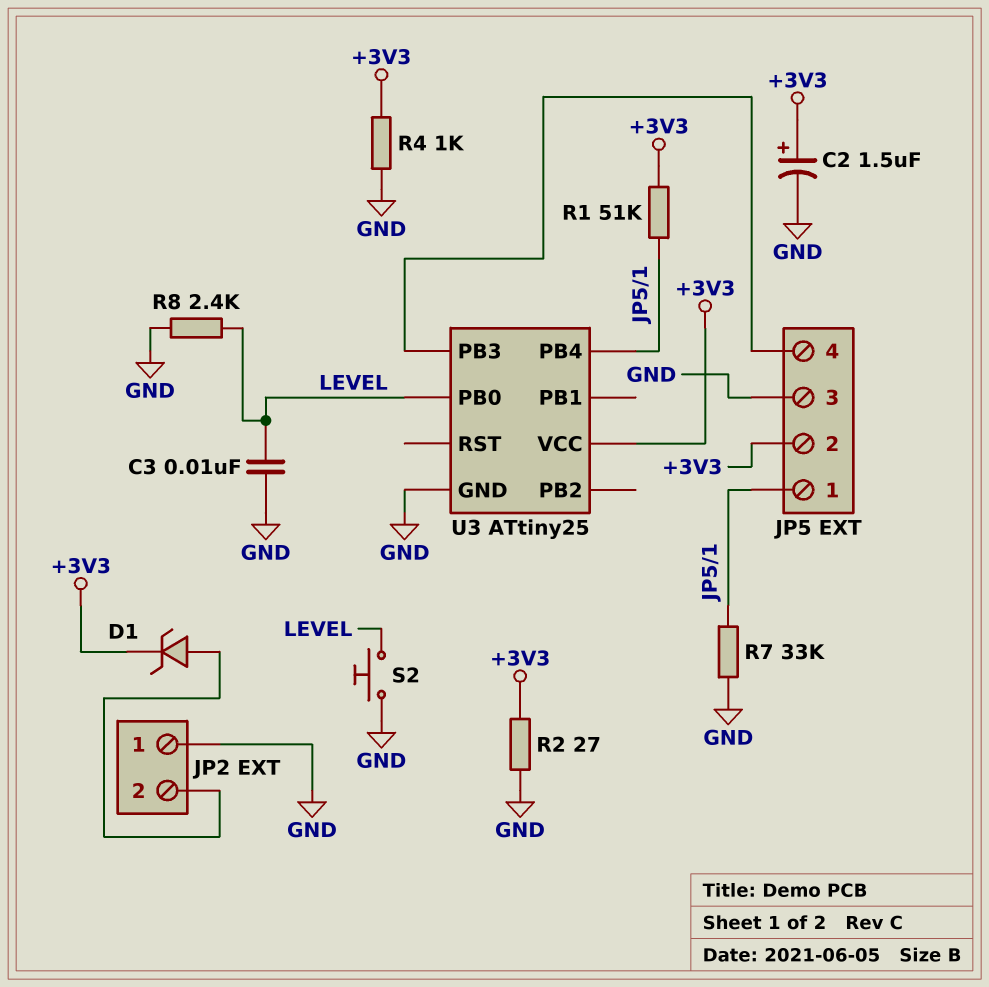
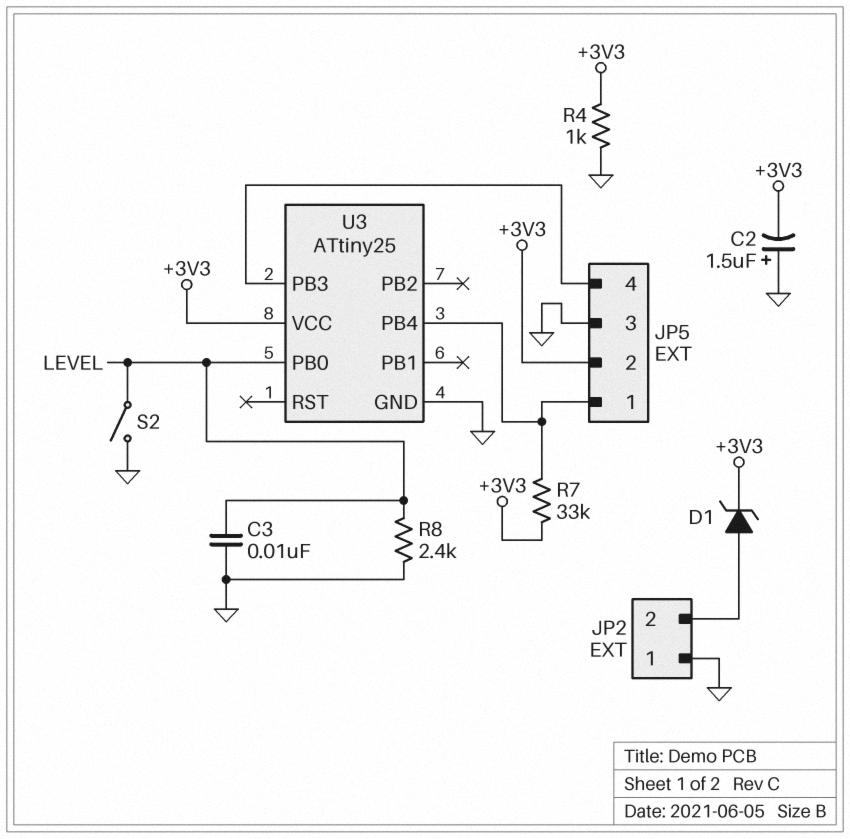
C2: 1.5uF (plus +3V3, minus GND) -> 1.5uF (plus GND, minus +3V3)
R1: 51k (+3V3, JP5/1) -> none
R2: 27 (+3V3, GND) -> none
R7: 33k (GND, JP5/1) -> 33k (+3V3, JP5/1)
S2: button (GND, LEVEL) -> switch (GND, LEVEL)

